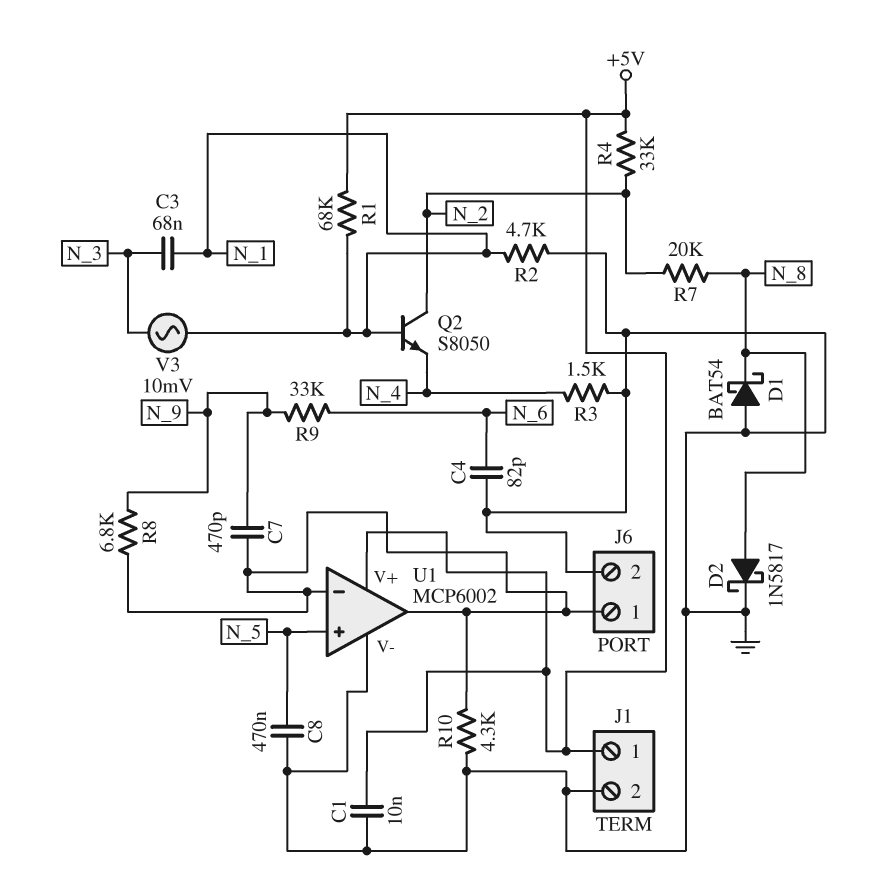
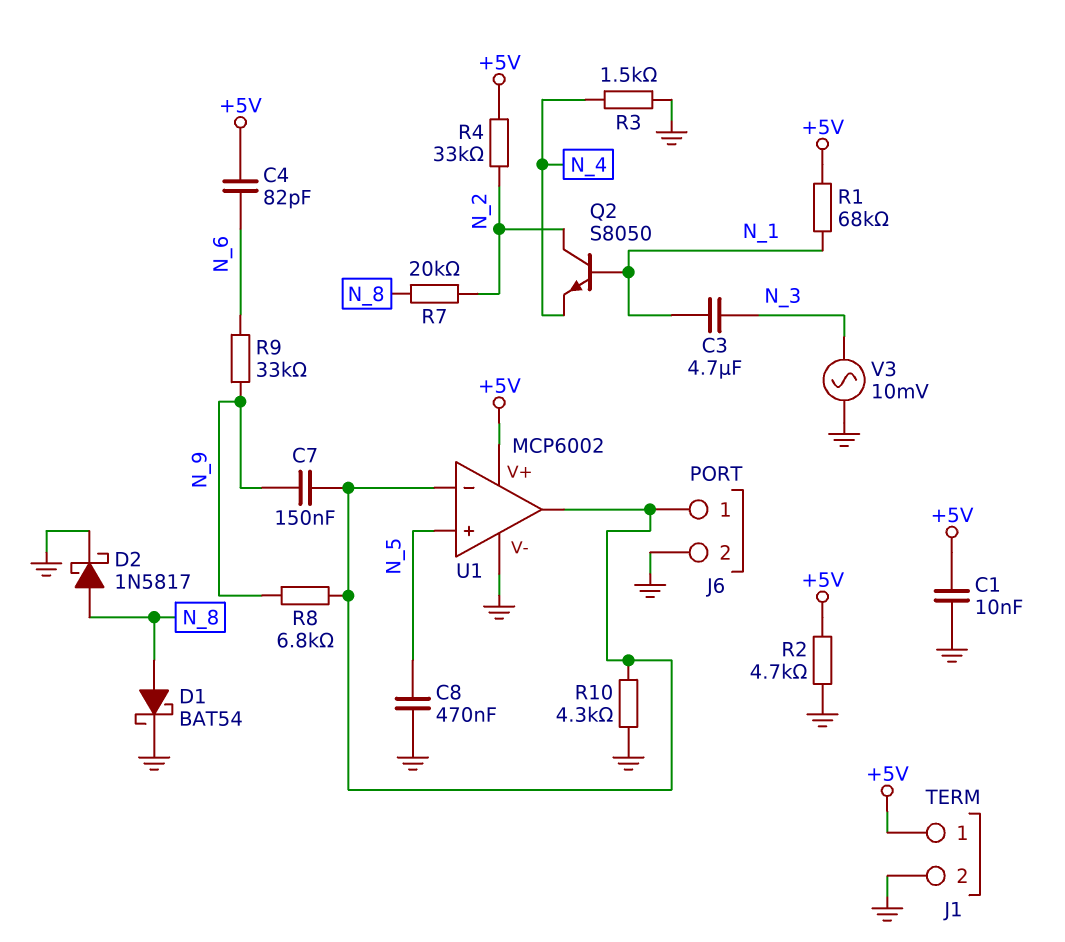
C3: 68nF (N_1, N_3) -> 4.7uF (N_1, N_3)
C4: 82pF (GND, N_6) -> 82pF (+5V, N_6)
C7: 470pF (J6/1, N_9) -> 150nF (J6/1, N_9)
D1: schottky BAT54 (A GND, K N_8) -> schottky BAT54 (A N_8, K GND)
R2: 4.7k (GND, N_1) -> 4.7k (+5V, GND)
V3: AC 10mV (N_1, N_3) -> AC 10mV (GND, N_3)

